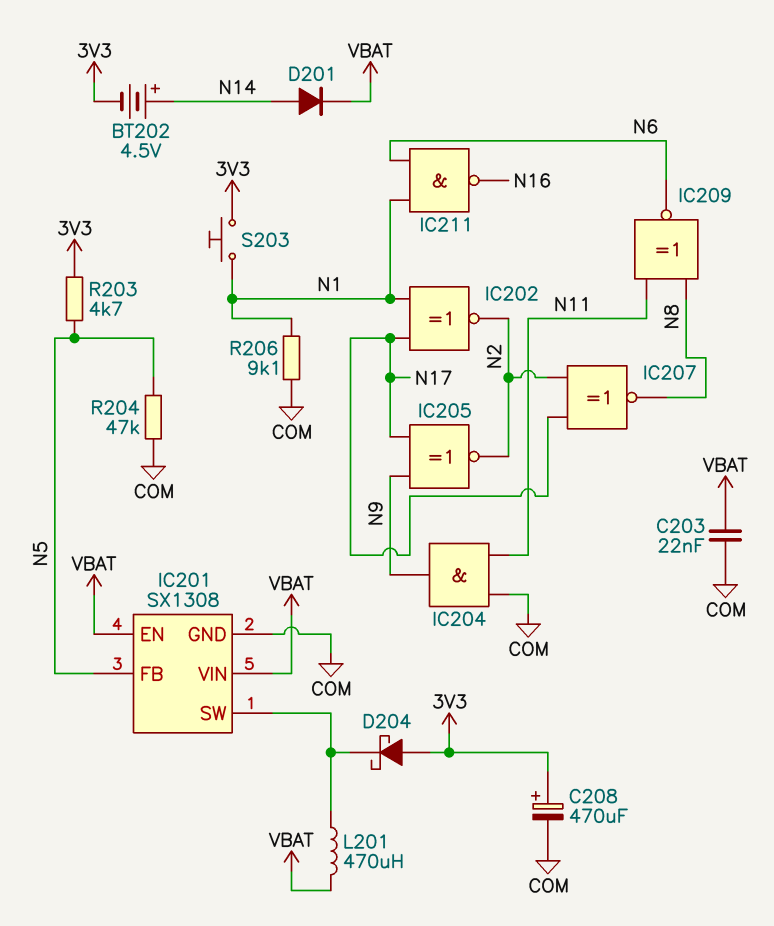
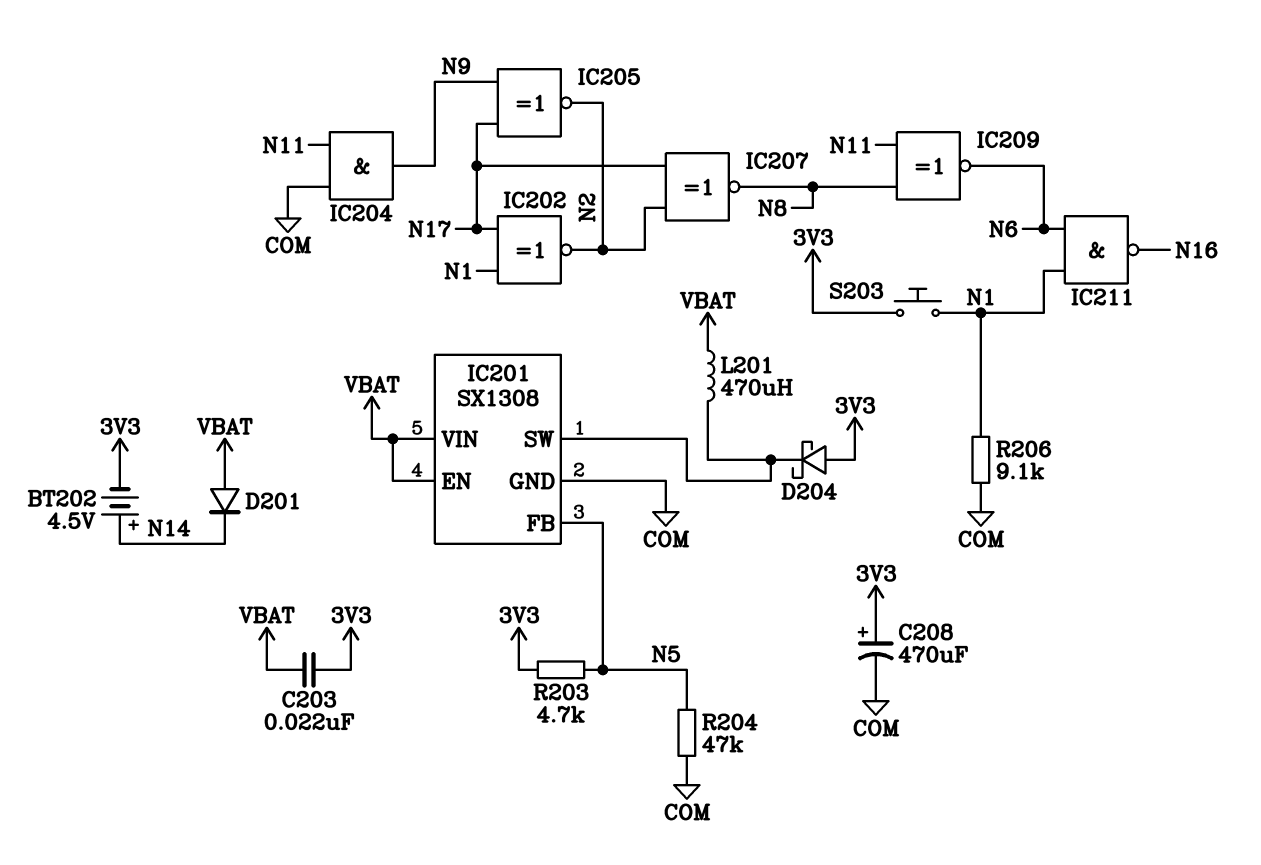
C203: 22nF (COM, VBAT) -> 22nF (3V3, VBAT)
D201: diode (A N14, K VBAT) -> diode (A VBAT, K N14)

